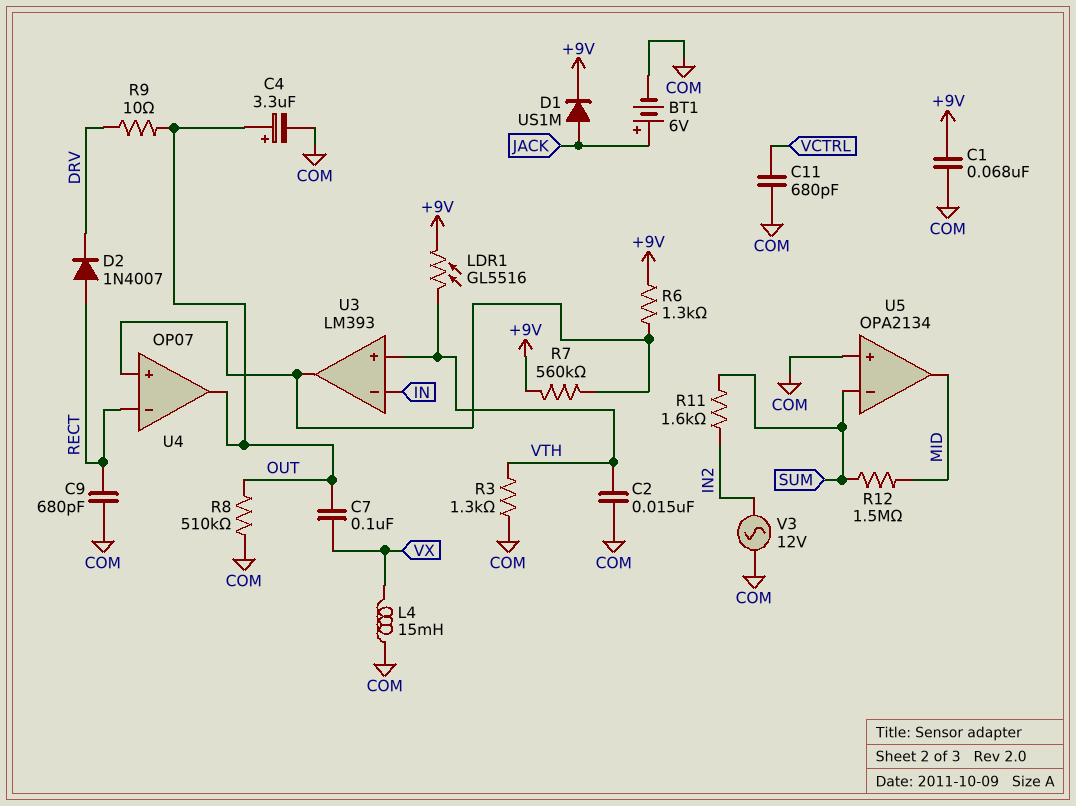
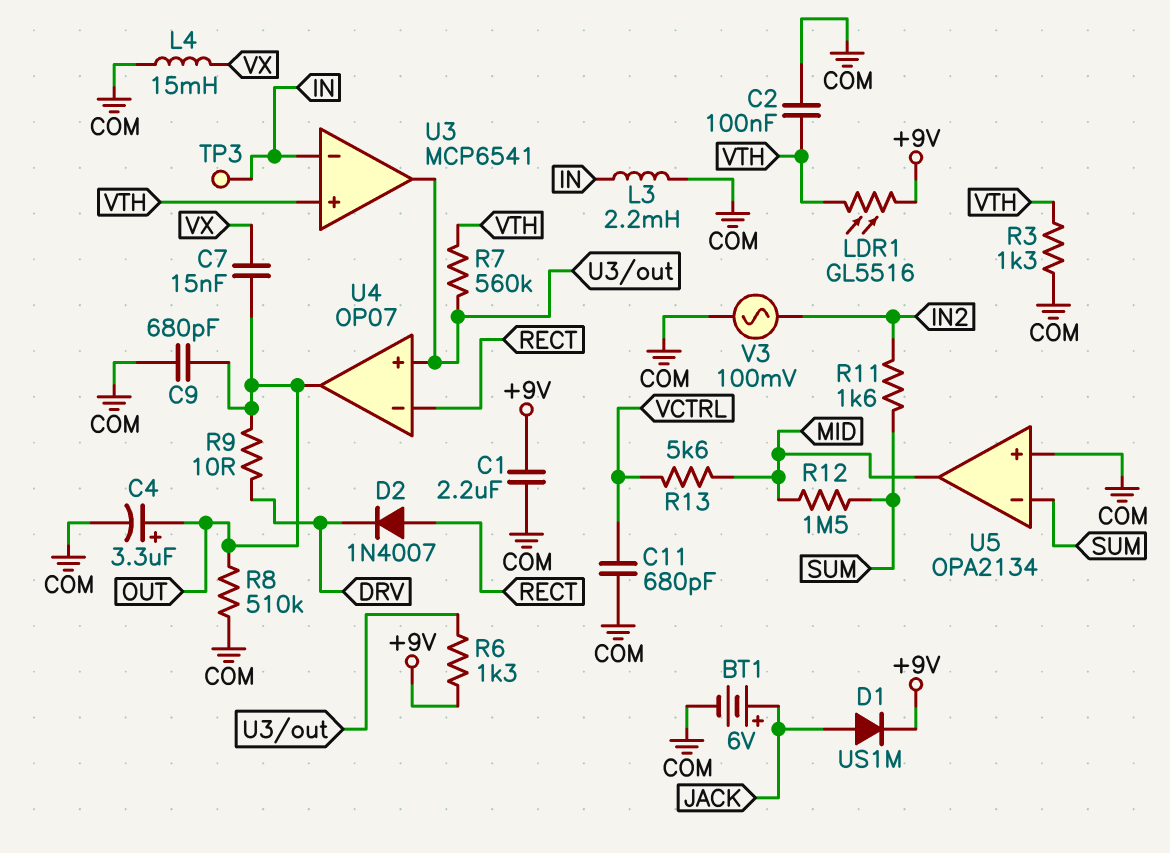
C1: 68nF (+9V, COM) -> 2.2uF (+9V, COM)
C2: 15nF (COM, VTH) -> 100nF (COM, VTH)
C7: 100nF (OUT, VX) -> 15nF (OUT, VX)
C9: 680pF (COM, RECT) -> 680pF (COM, OUT)
L3: none -> 2.2mH (COM, IN)
R7: 560k (+9V, U3/out) -> 560k (U3/out, VTH)
R13: none -> 5.6k (MID, VCTRL)
TP3: none -> test point (IN)
U3: LM393 -> MCP6541
V3: AC 12V (COM, IN2) -> AC 100mV (COM, IN2)

